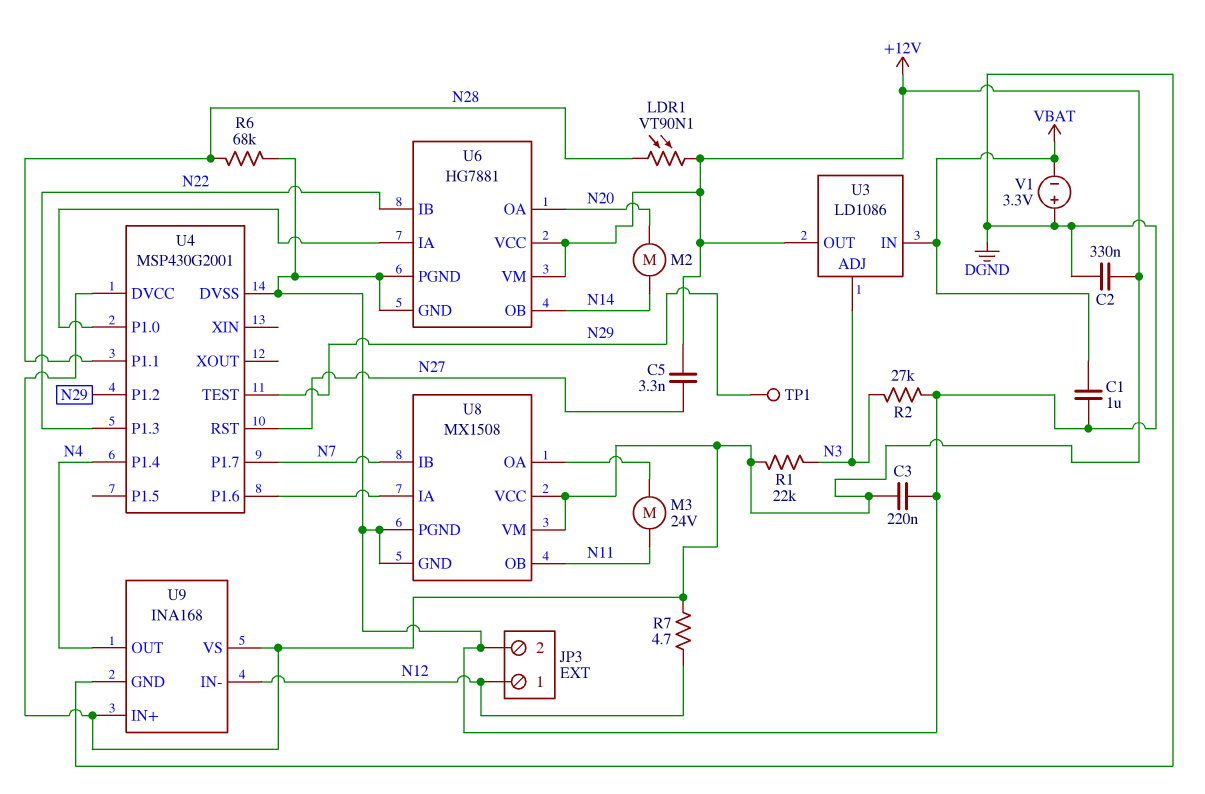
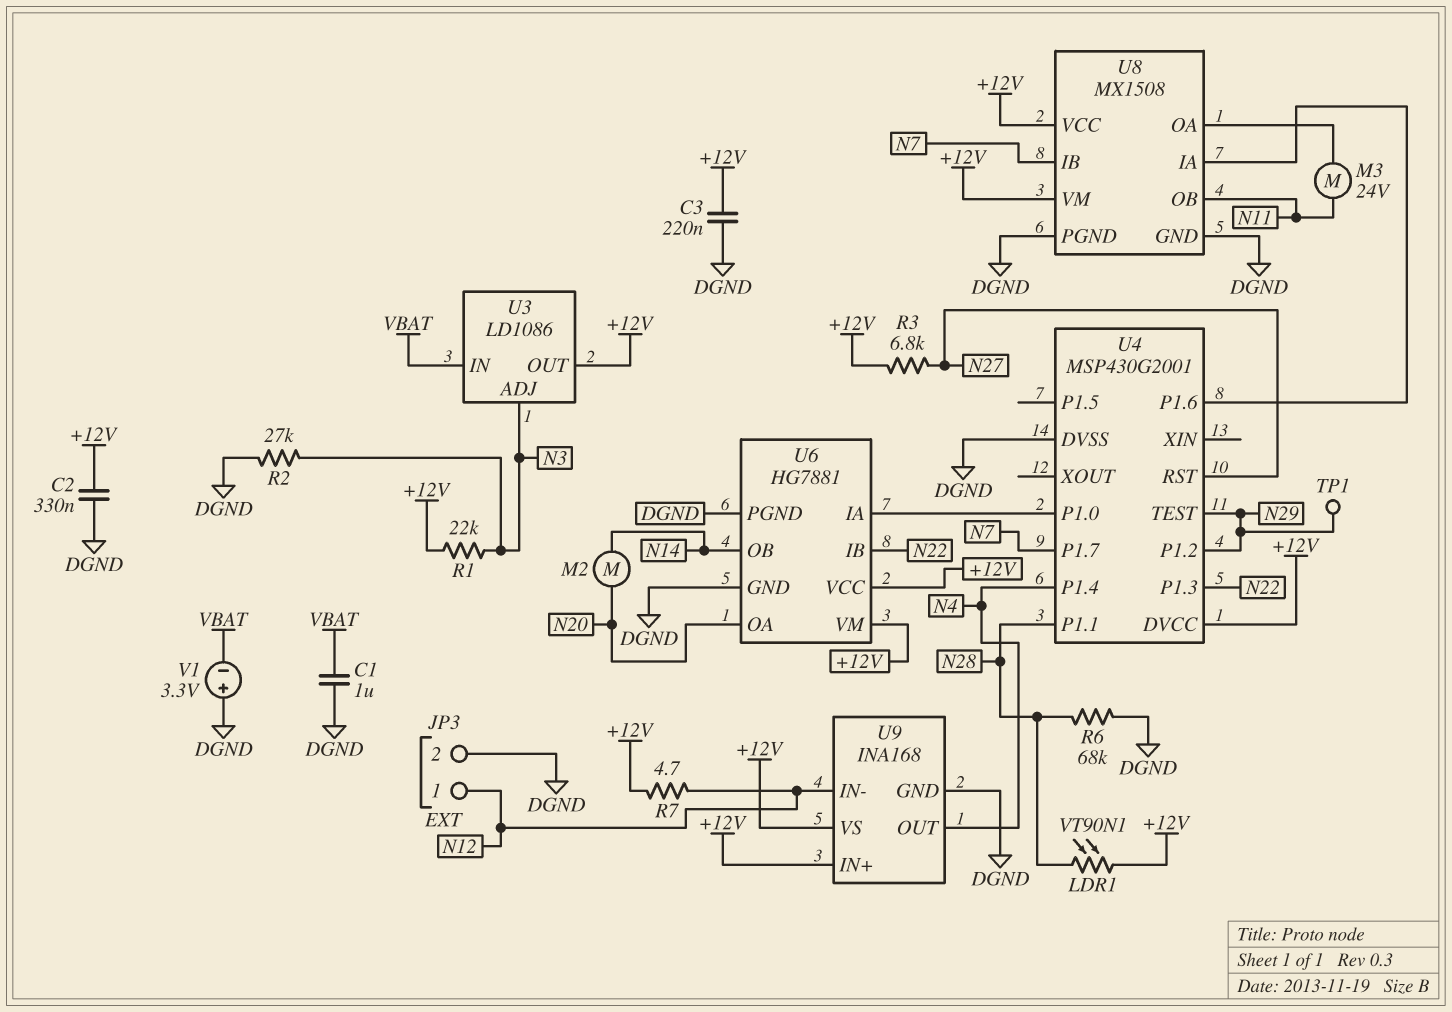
C5: 3.3nF (+12V, N27) -> none
R3: none -> 6.8k (+12V, N27)

